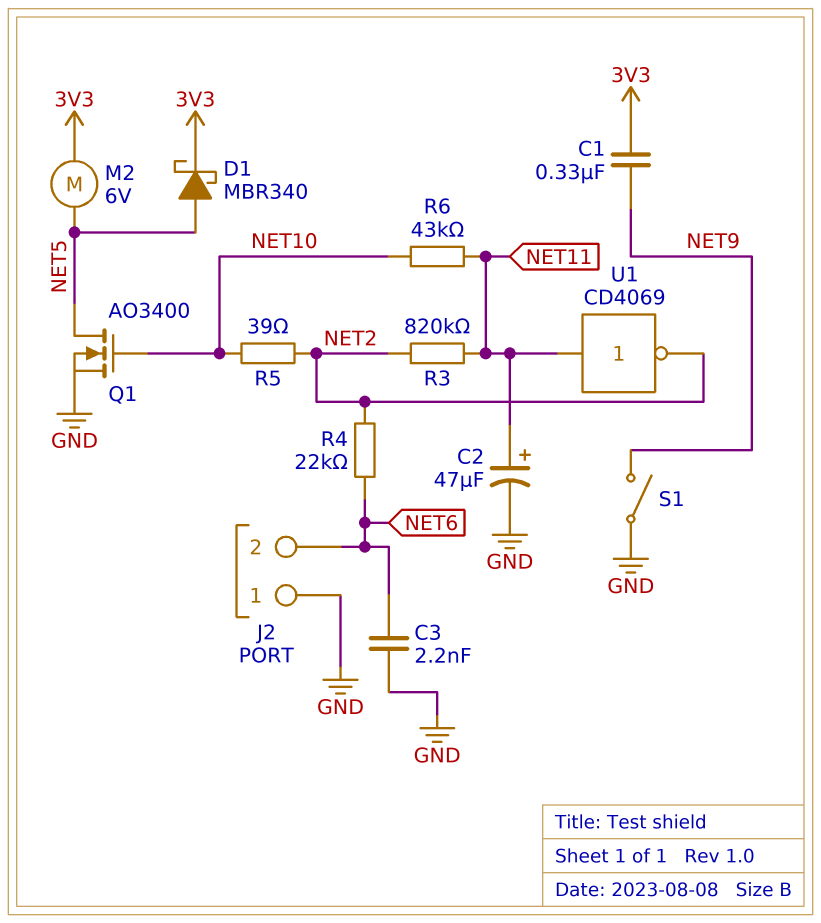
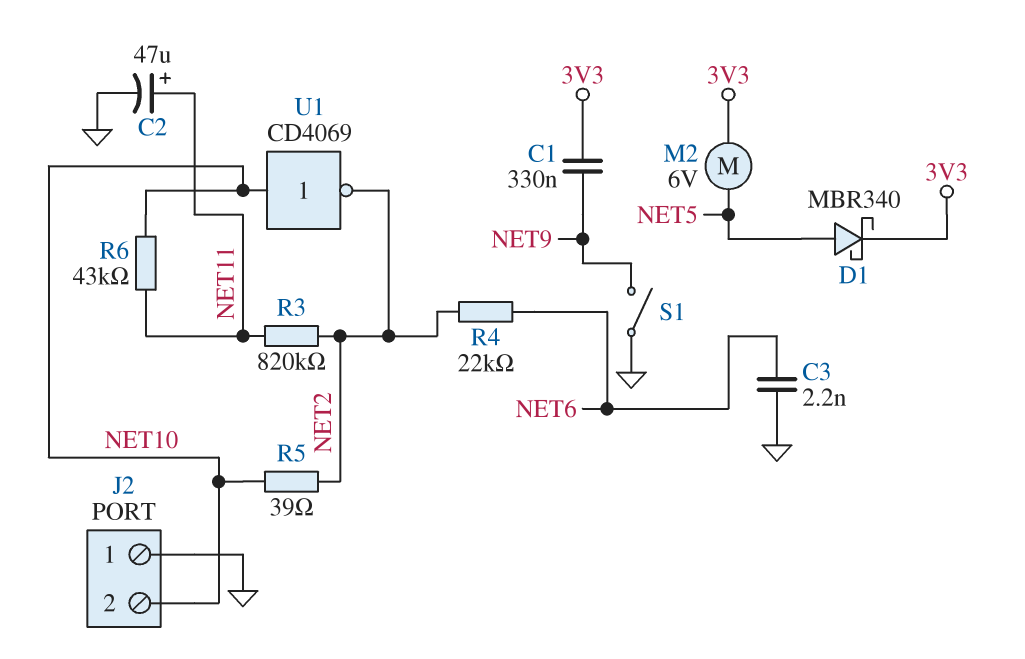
J2 pin 2: NET6 -> NET10
Q1: NMOS AO3400 (G NET10, D NET5, S GND) -> none
U1: NOT CD4069 (in NET11, out NET2) -> NOT CD4069 (in NET10, out NET2)

